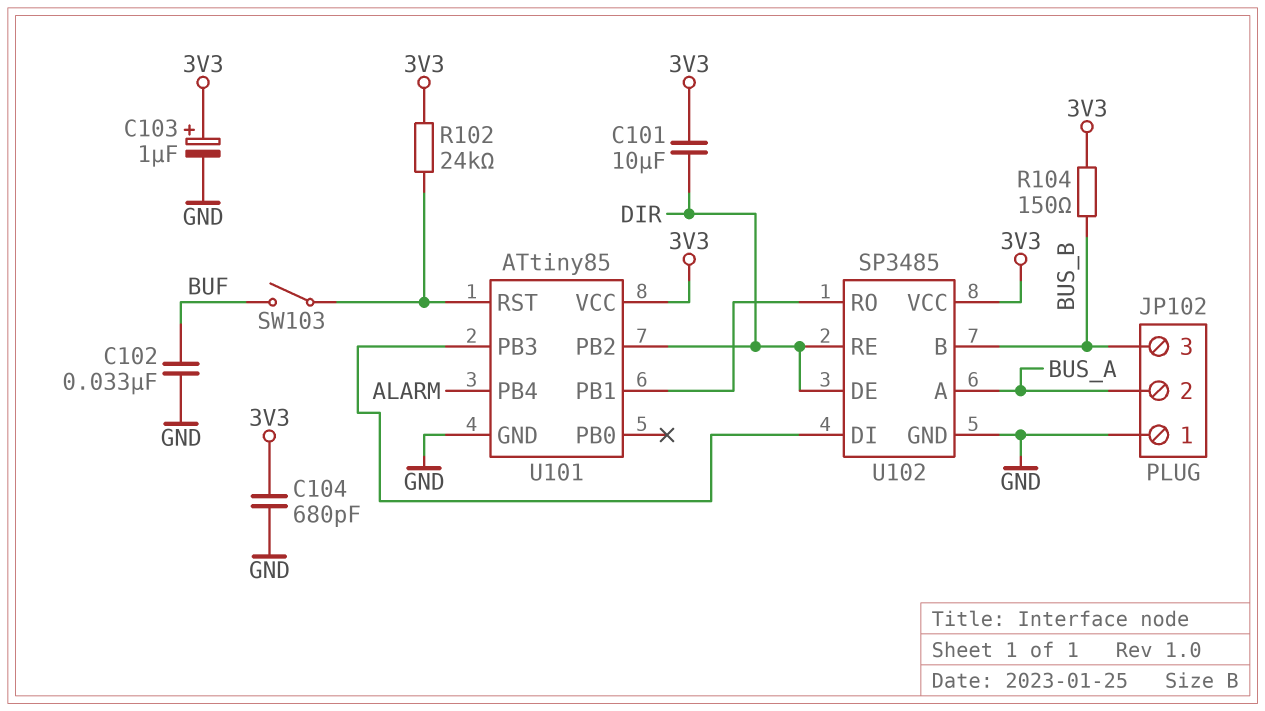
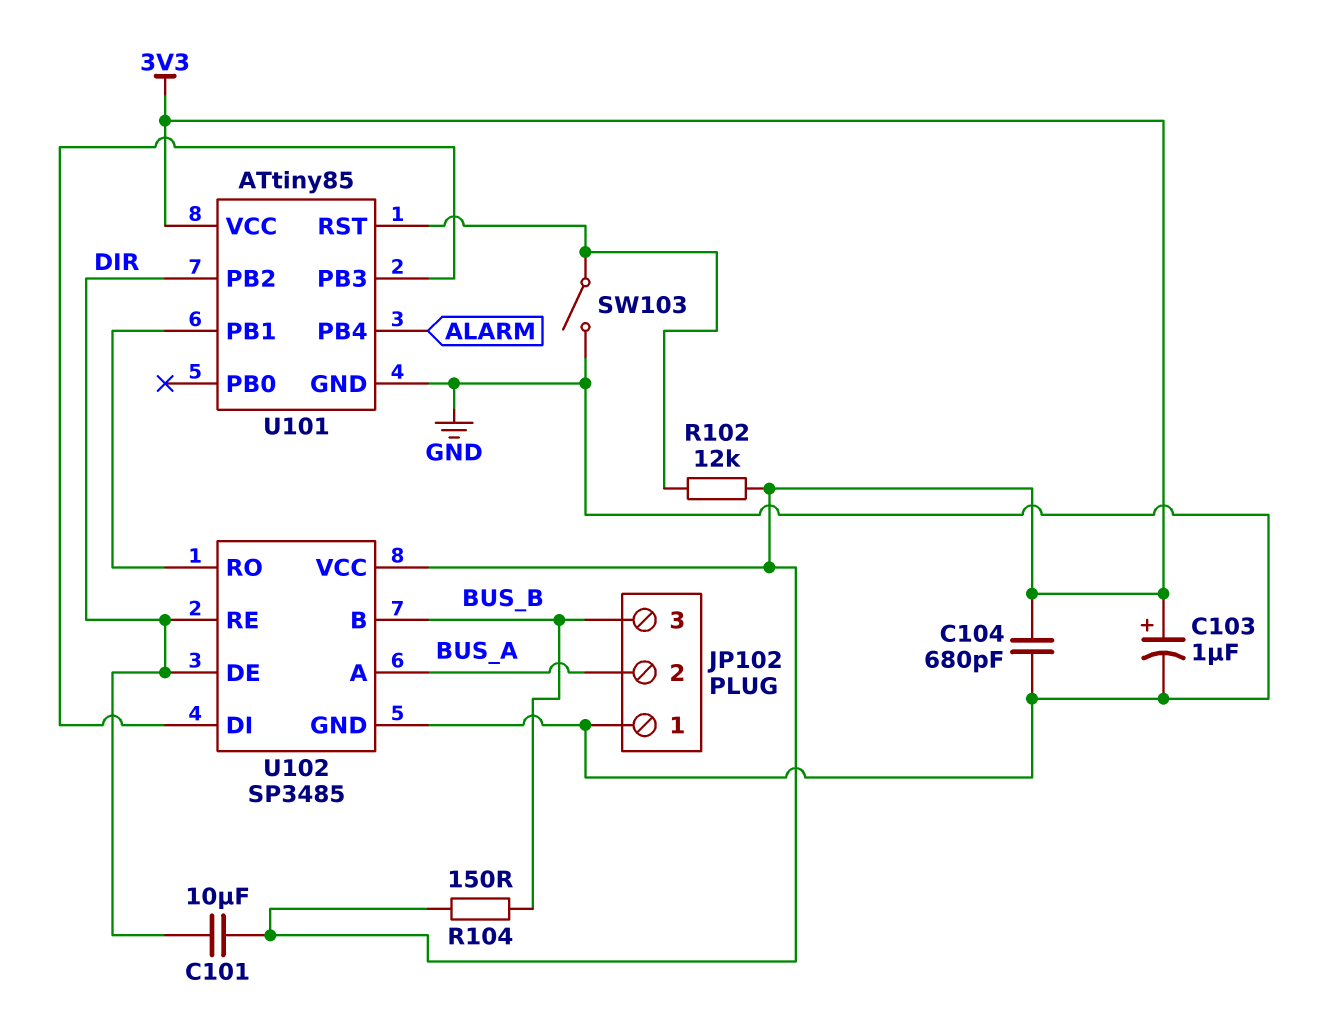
C102: 33nF (BUF, GND) -> none
R102: 24k (3V3, U101/RST) -> 12k (3V3, U101/RST)
SW103: switch (BUF, U101/RST) -> switch (GND, U101/RST)

